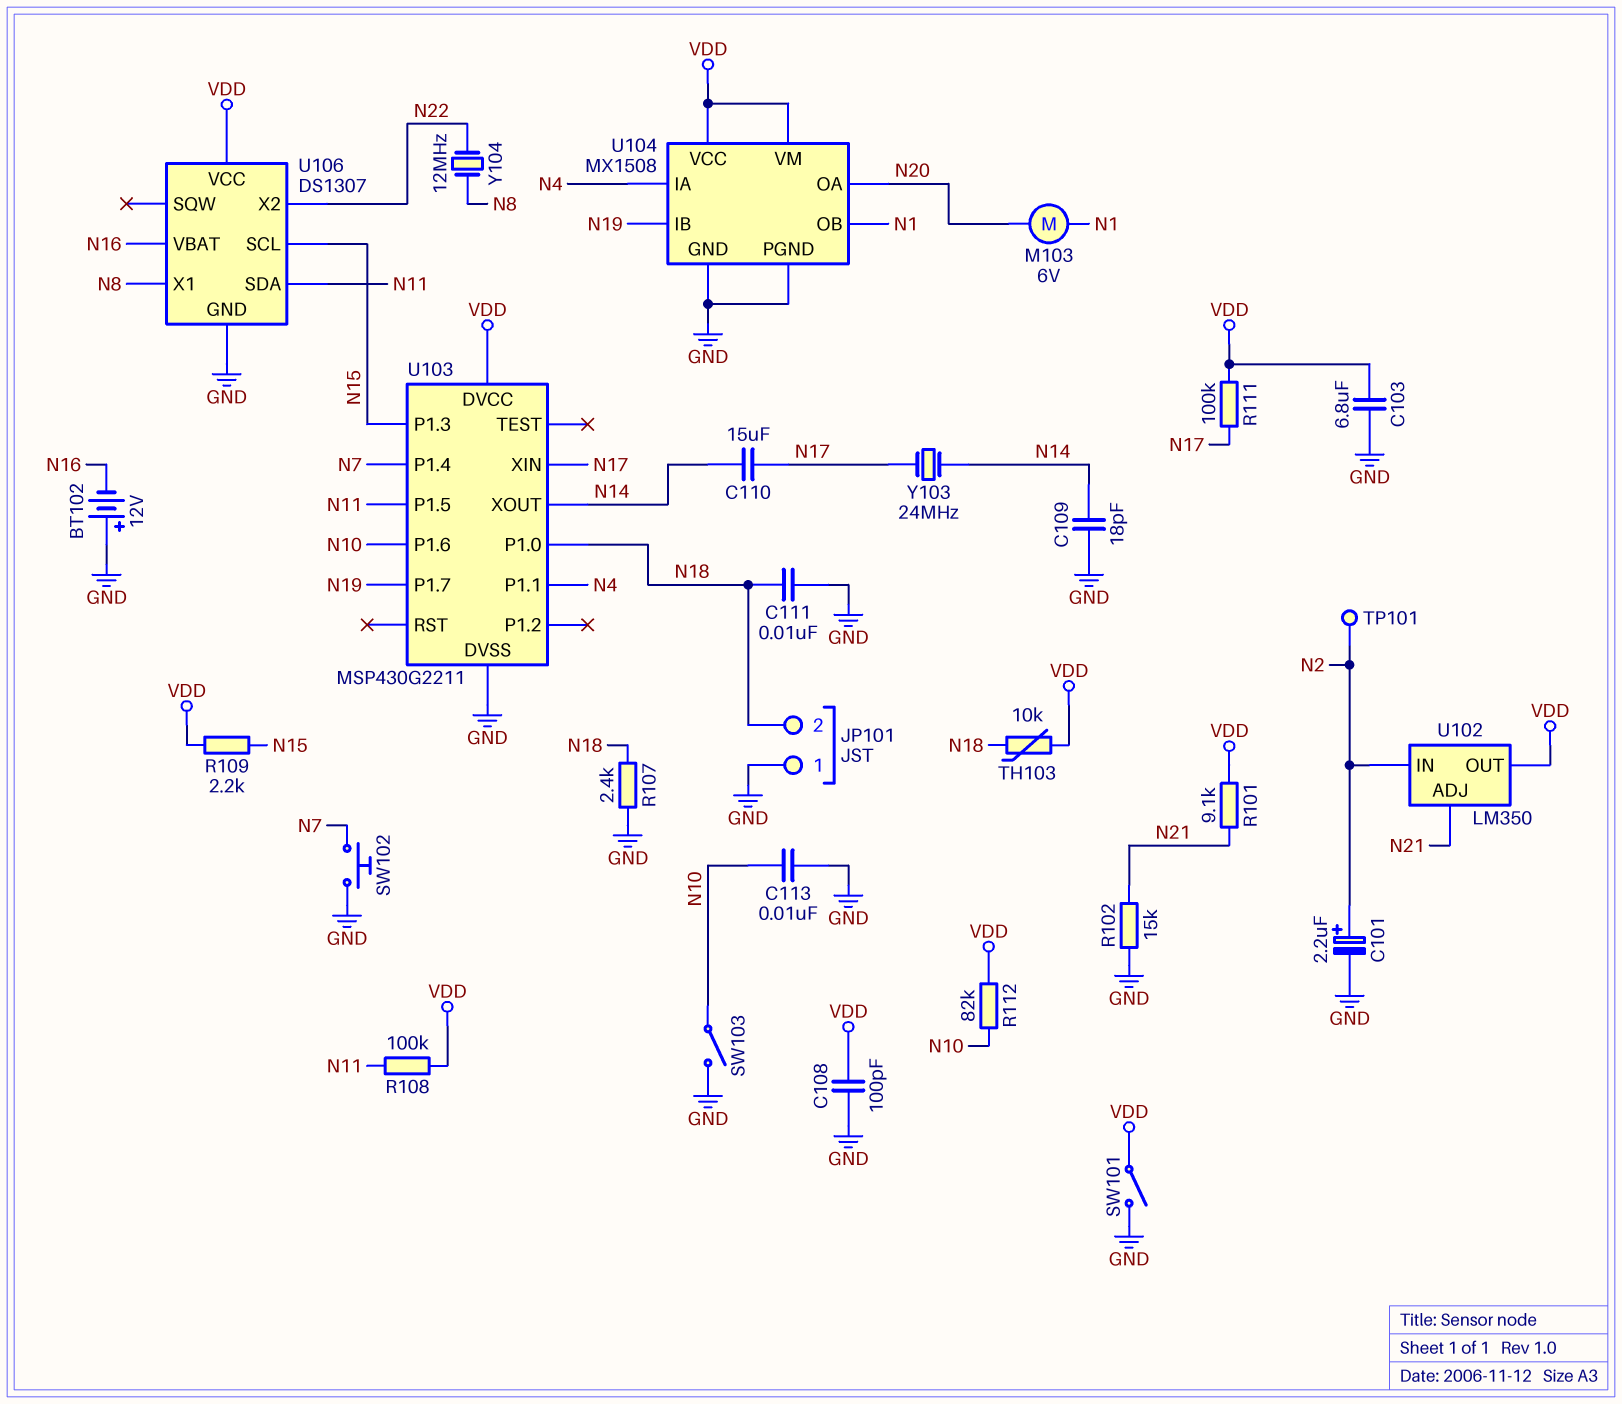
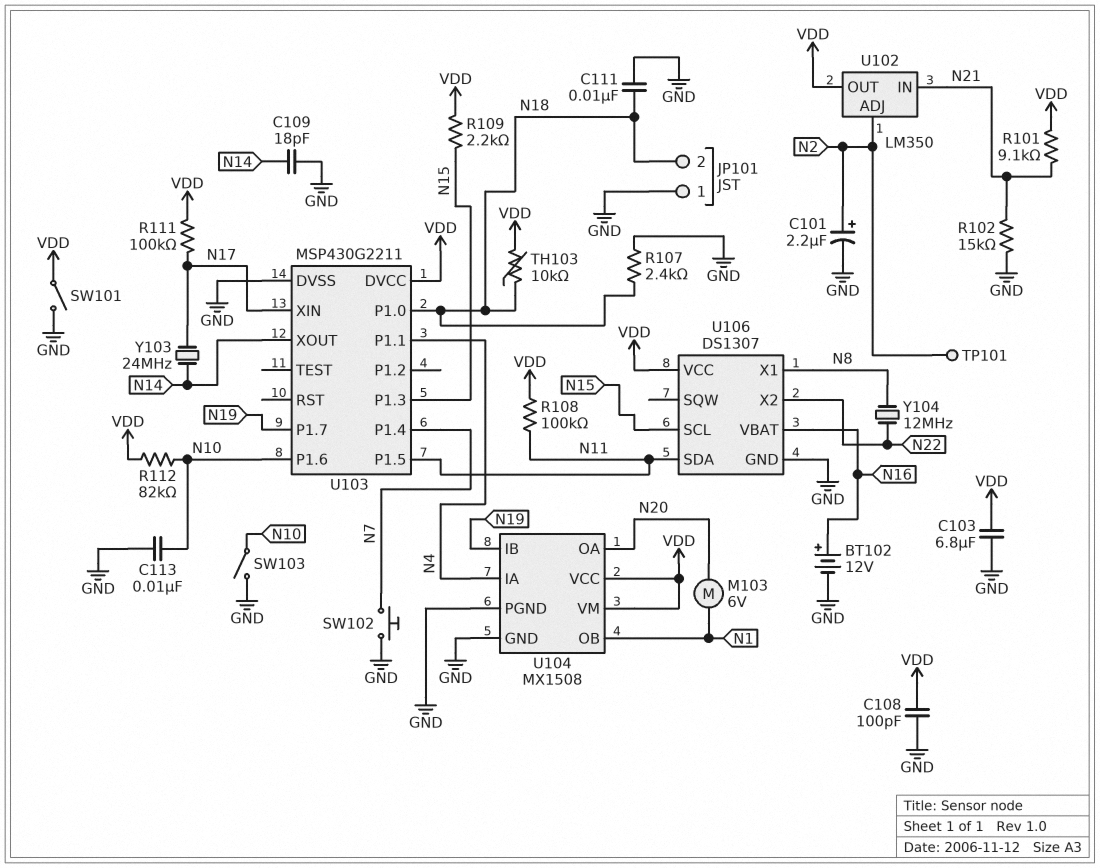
BT102: 12V (plus GND, minus N16) -> 12V (plus N16, minus GND)
C110: 15uF (N14, N17) -> none
U102 pin ADJ: N21 -> N2
U102 pin IN: N2 -> N21

